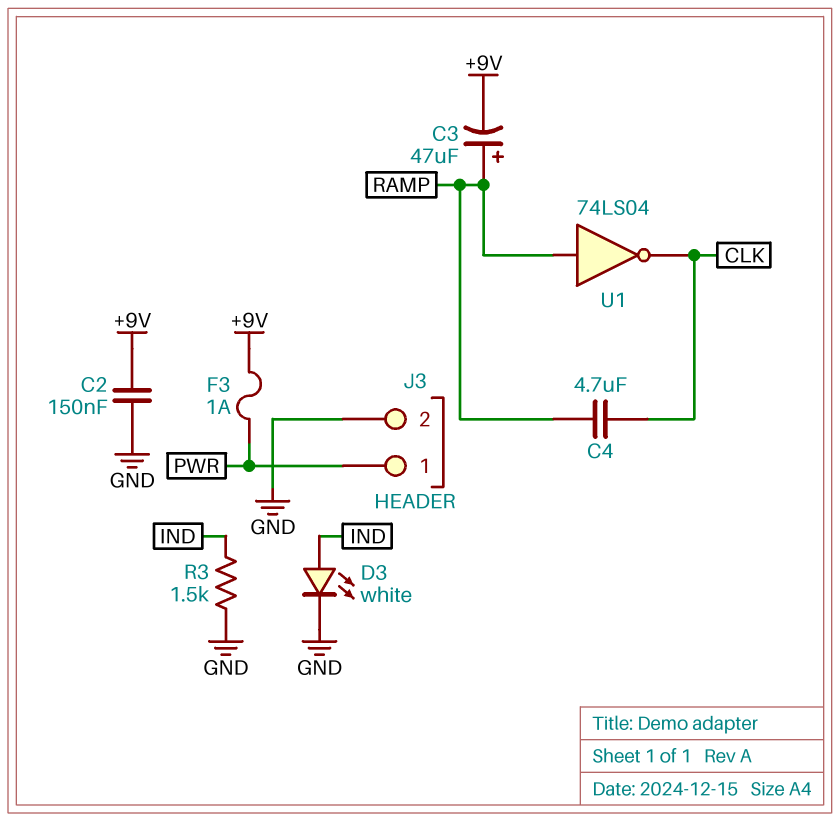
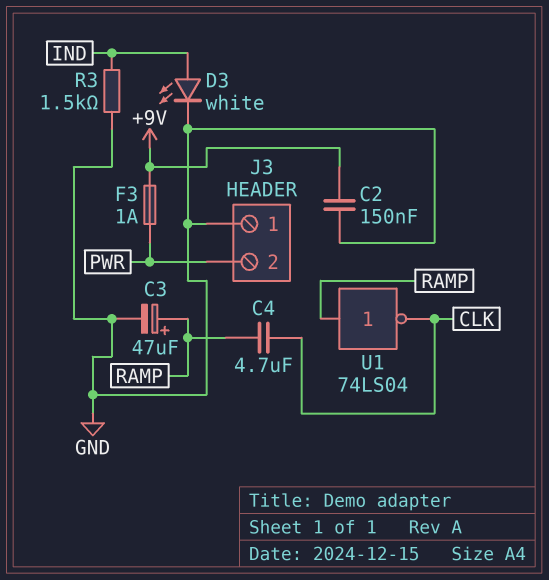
C3: 47uF (plus RAMP, minus +9V) -> 47uF (plus RAMP, minus GND)
J3 pin 1: PWR -> GND
J3 pin 2: GND -> PWR

